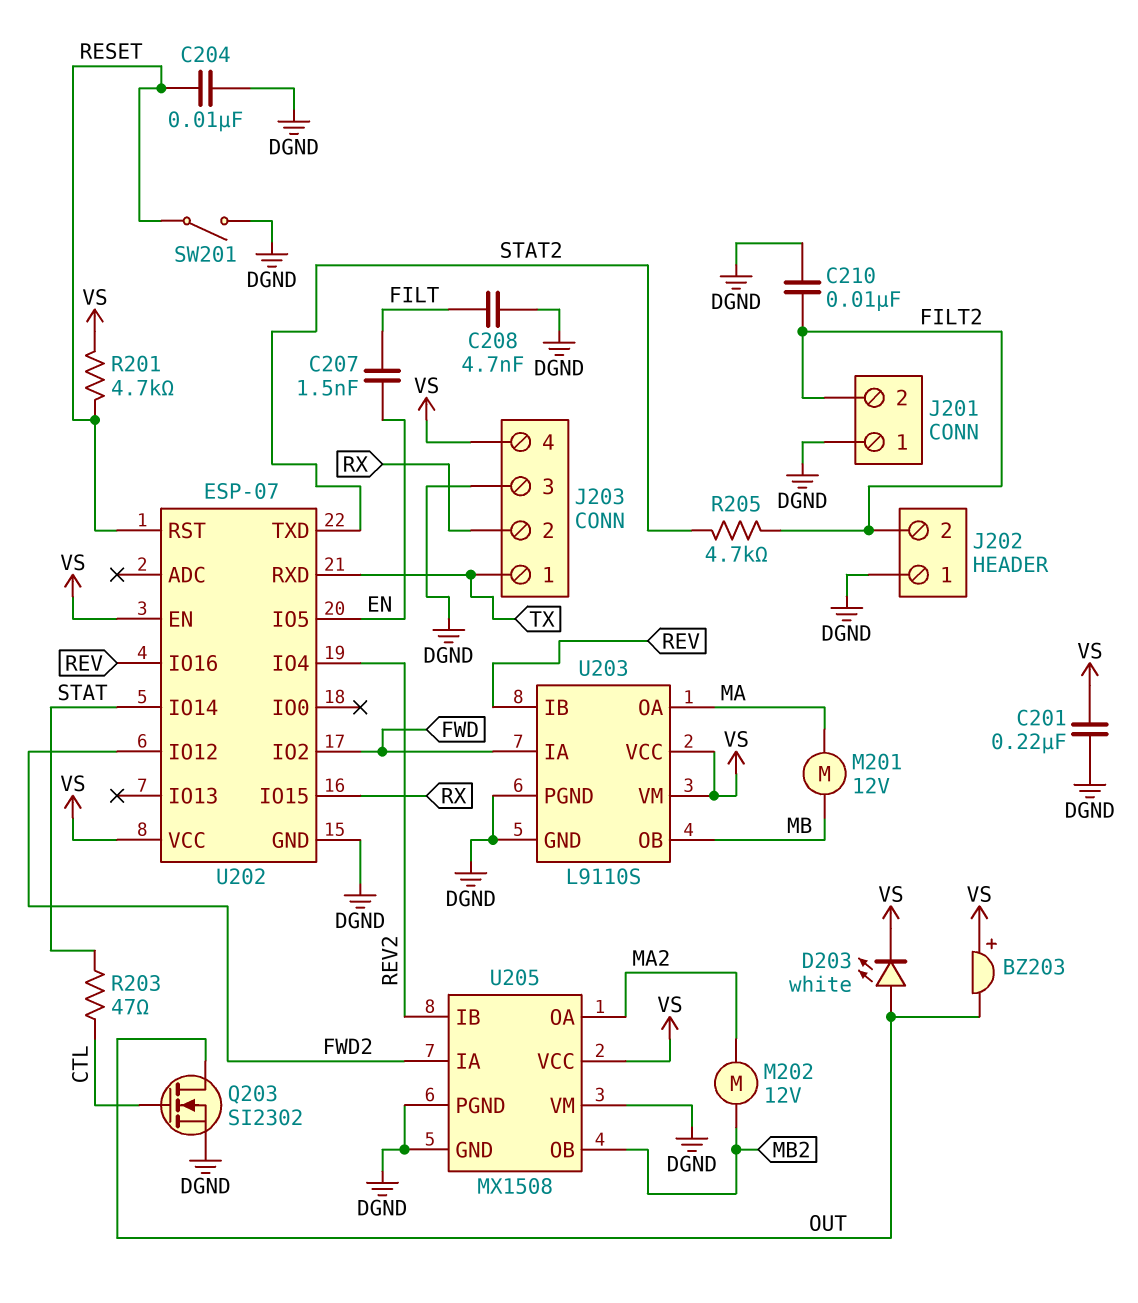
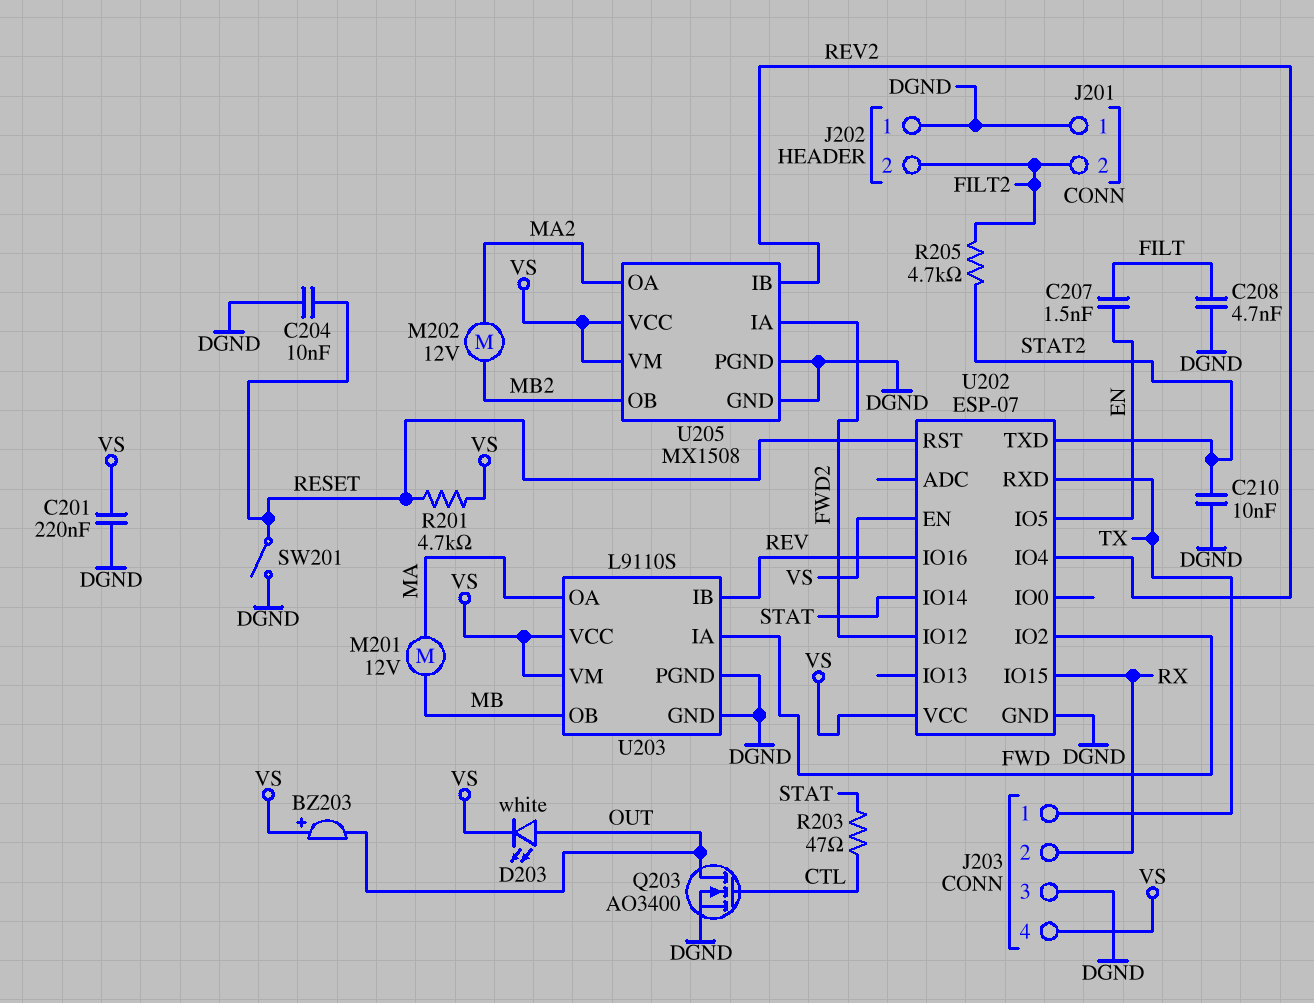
C210: 10nF (DGND, FILT2) -> 10nF (DGND, STAT2)
Q203: NMOS SI2302 (G CTL, D OUT, S DGND) -> NMOS AO3400 (G CTL, D OUT, S DGND)
U205 pin VM: DGND -> VS

